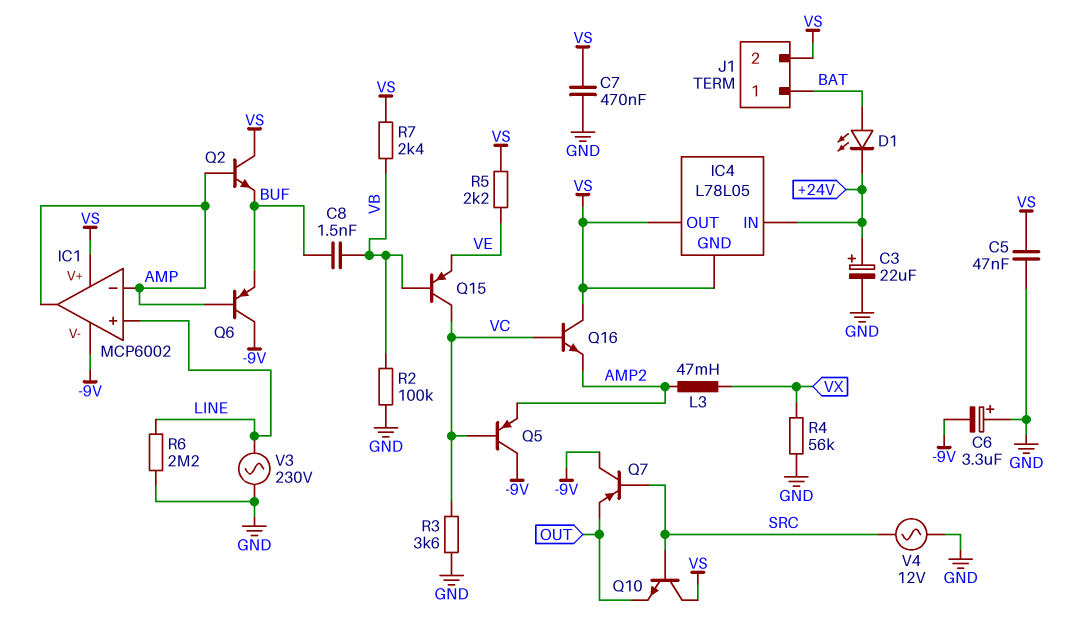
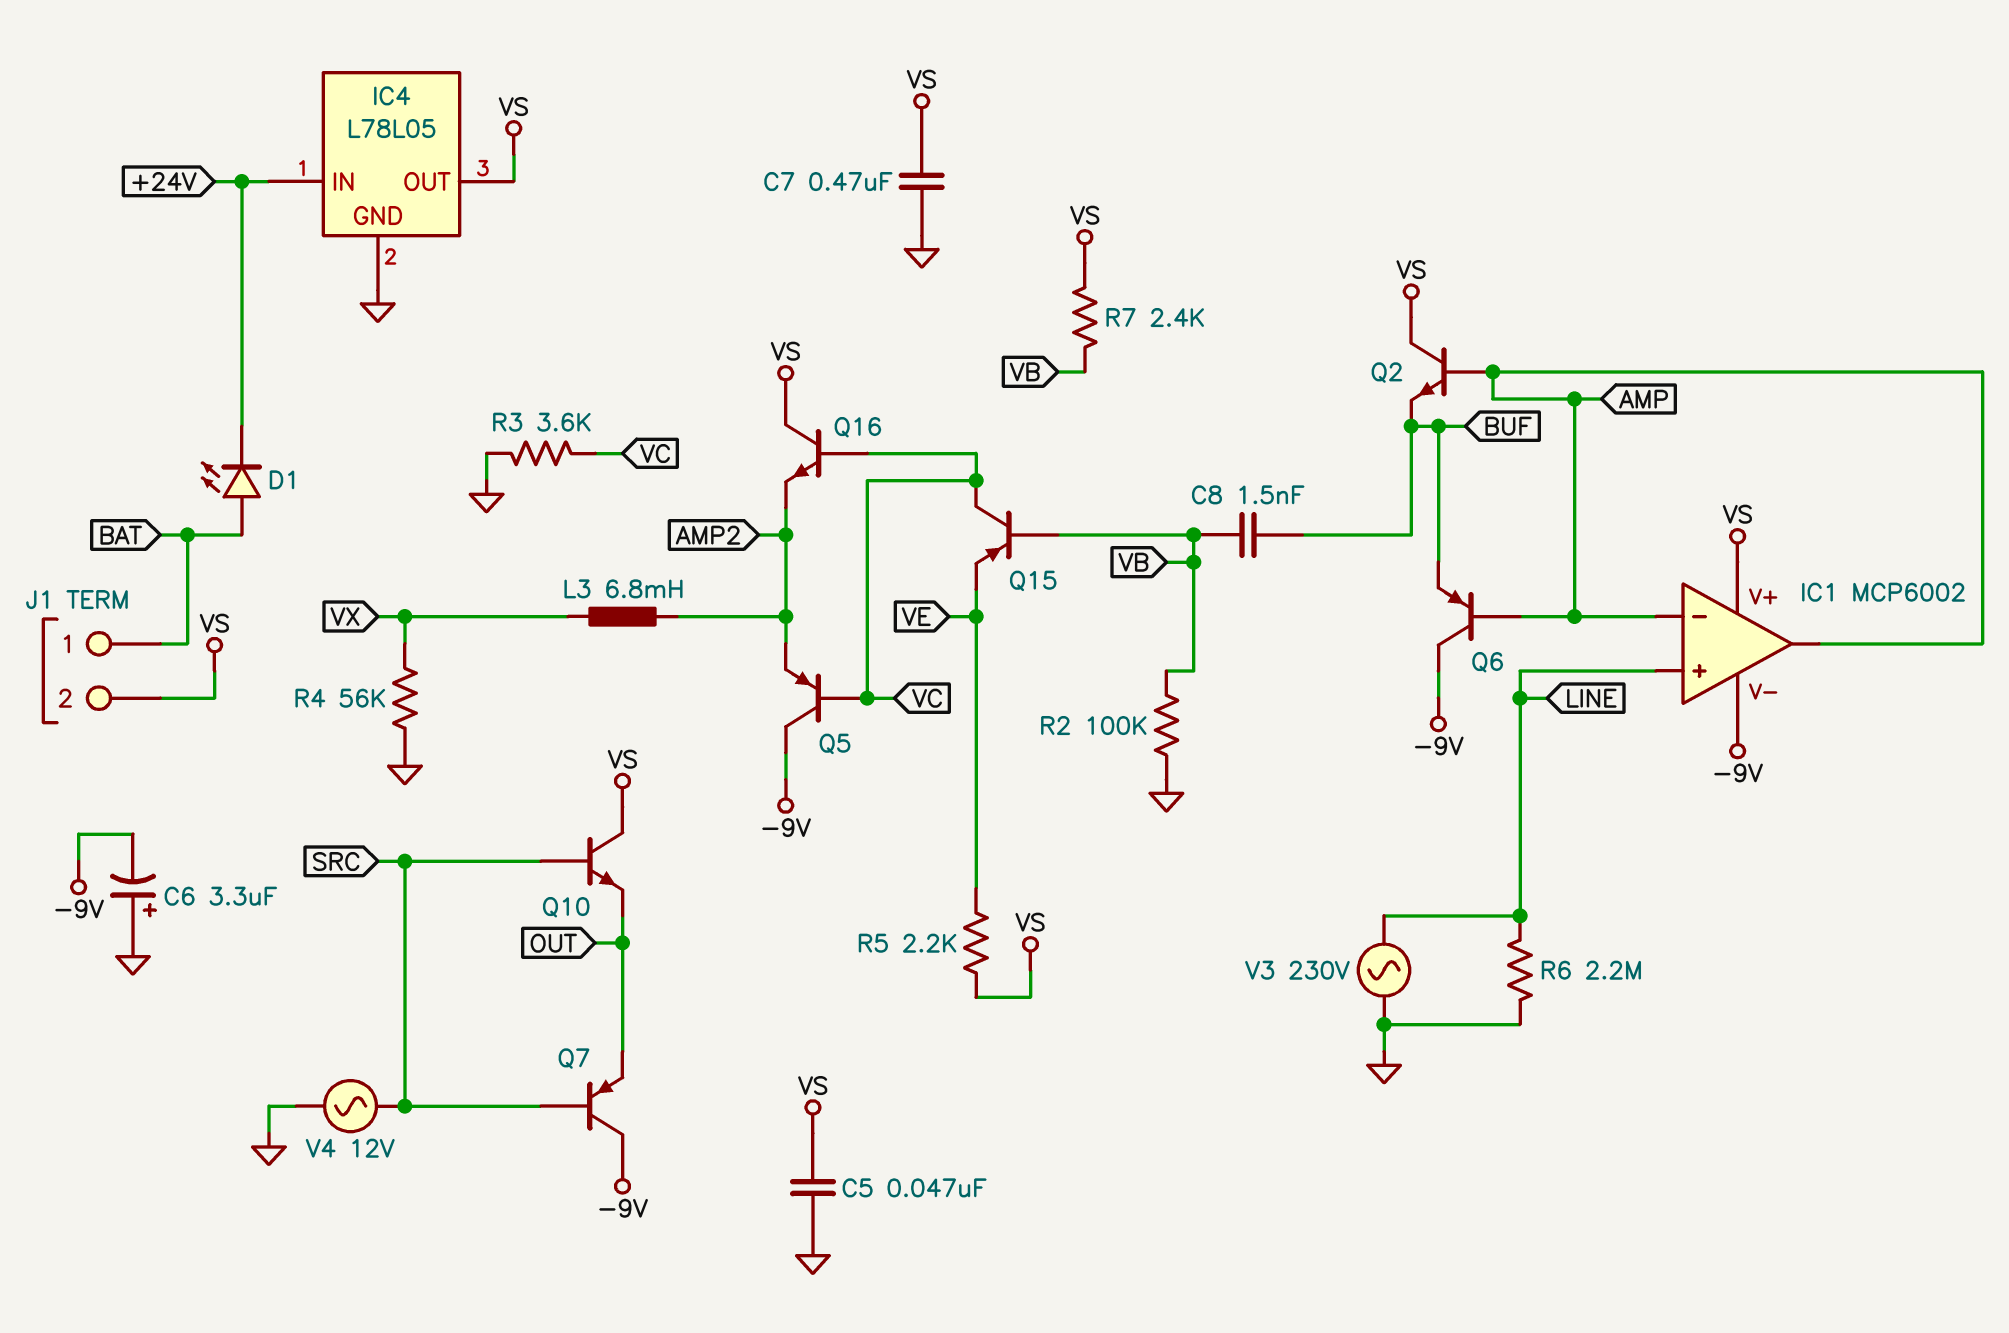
C3: 22uF (plus +24V, minus GND) -> none
IC4 pin GND: VS -> GND
L3: 47mH (AMP2, VX) -> 6.8mH (AMP2, VX)

